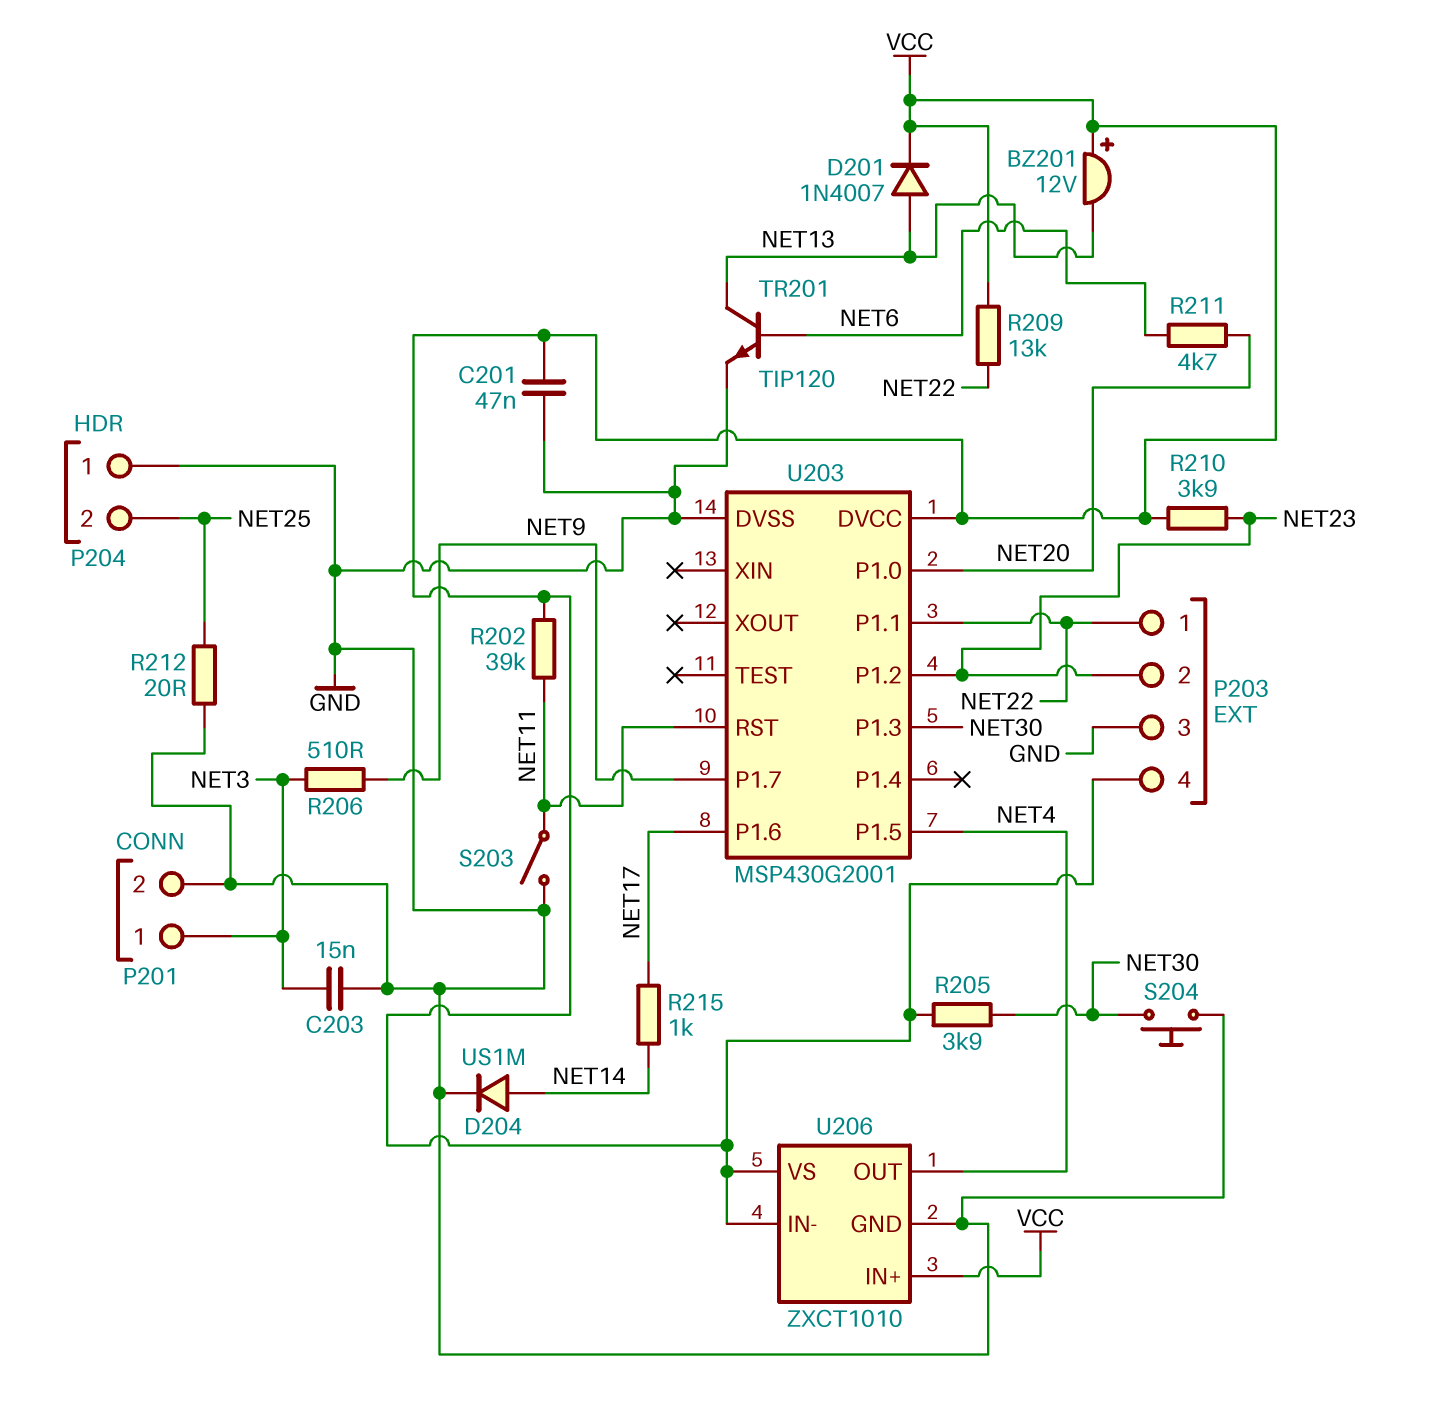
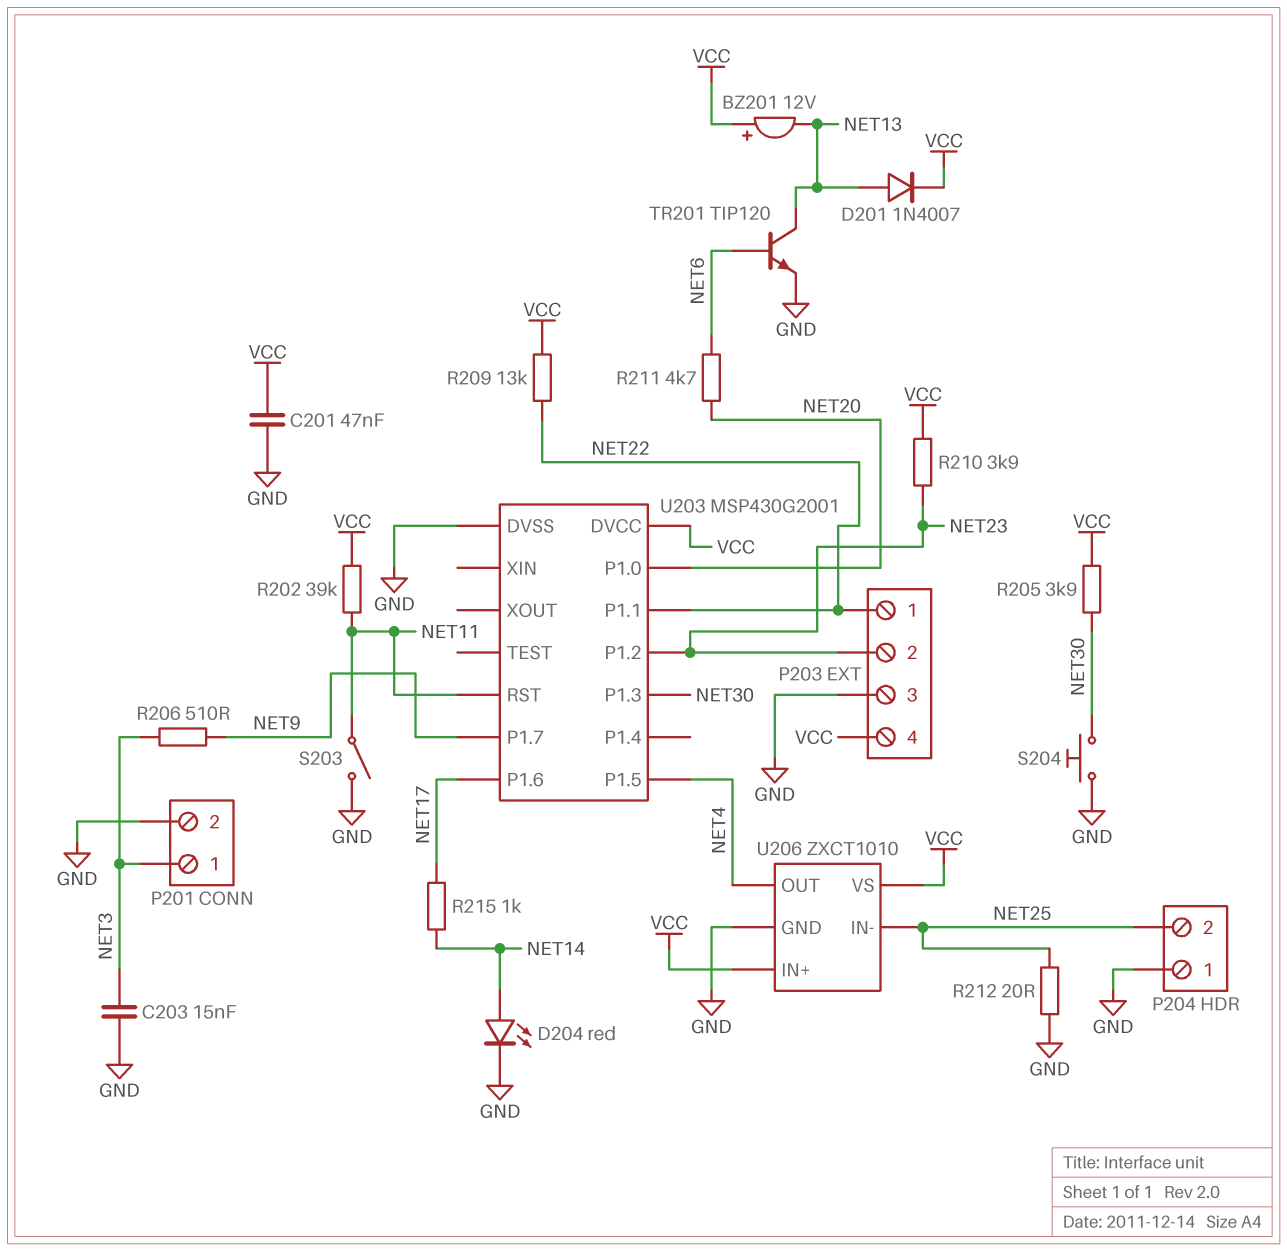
D204: diode US1M (A NET14, K GND) -> LED red (A NET14, K GND)
U206 pin IN-: VCC -> NET25

